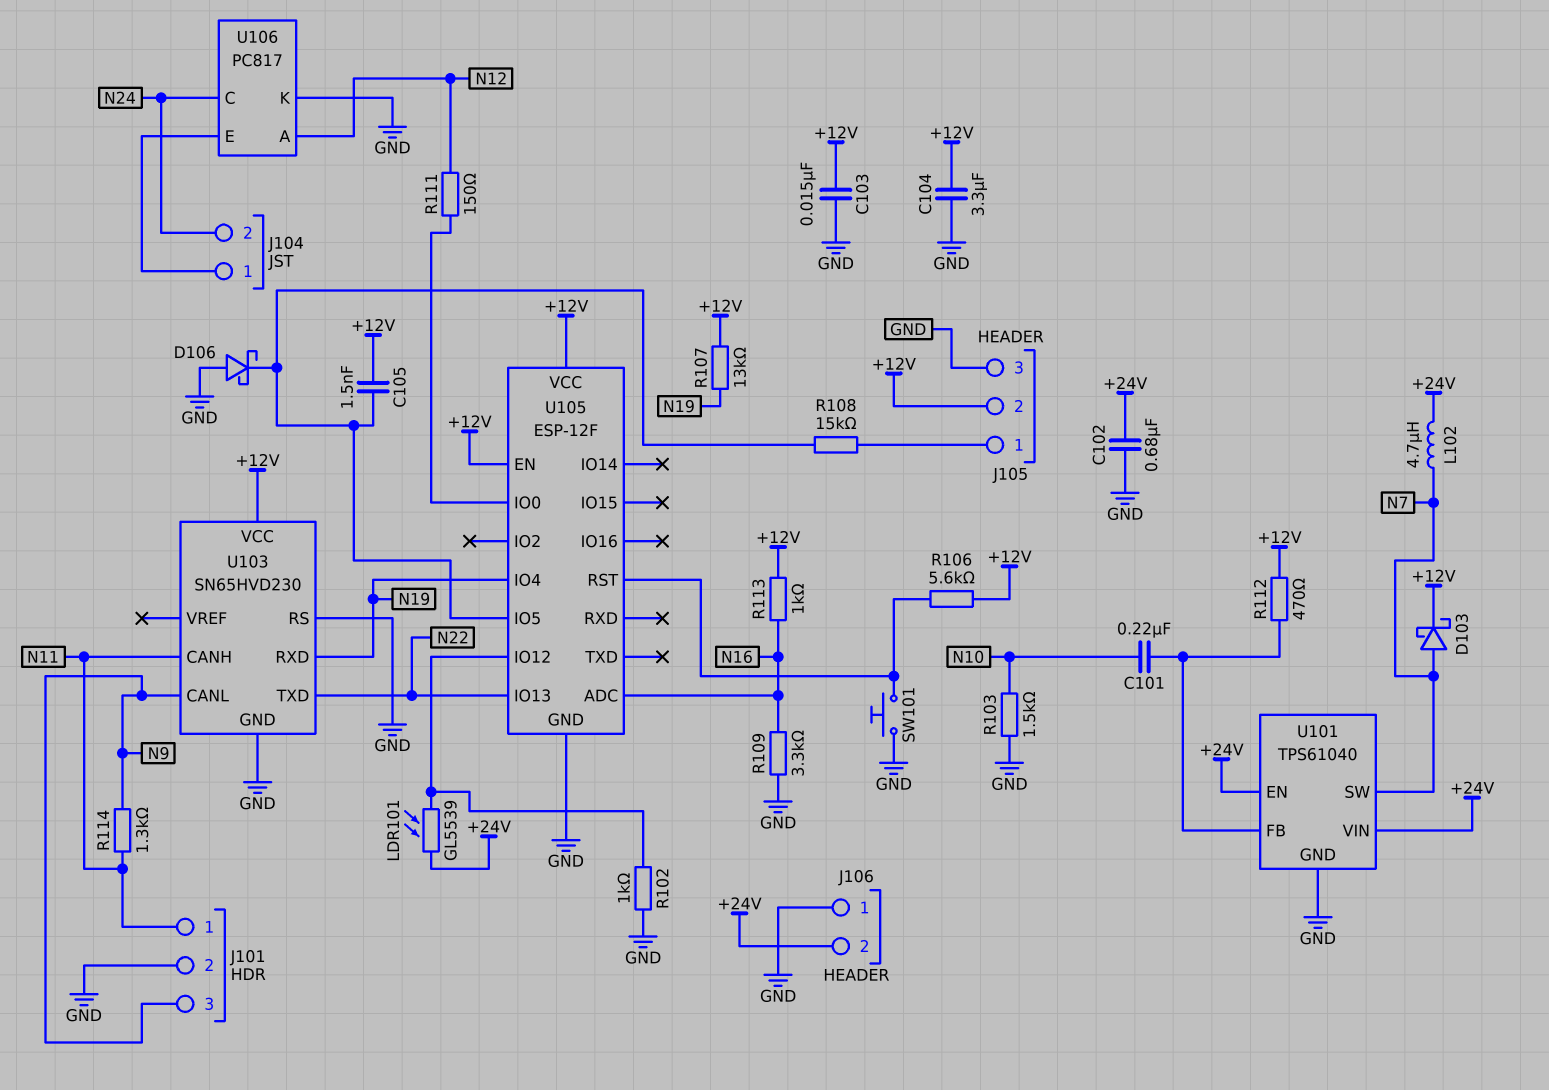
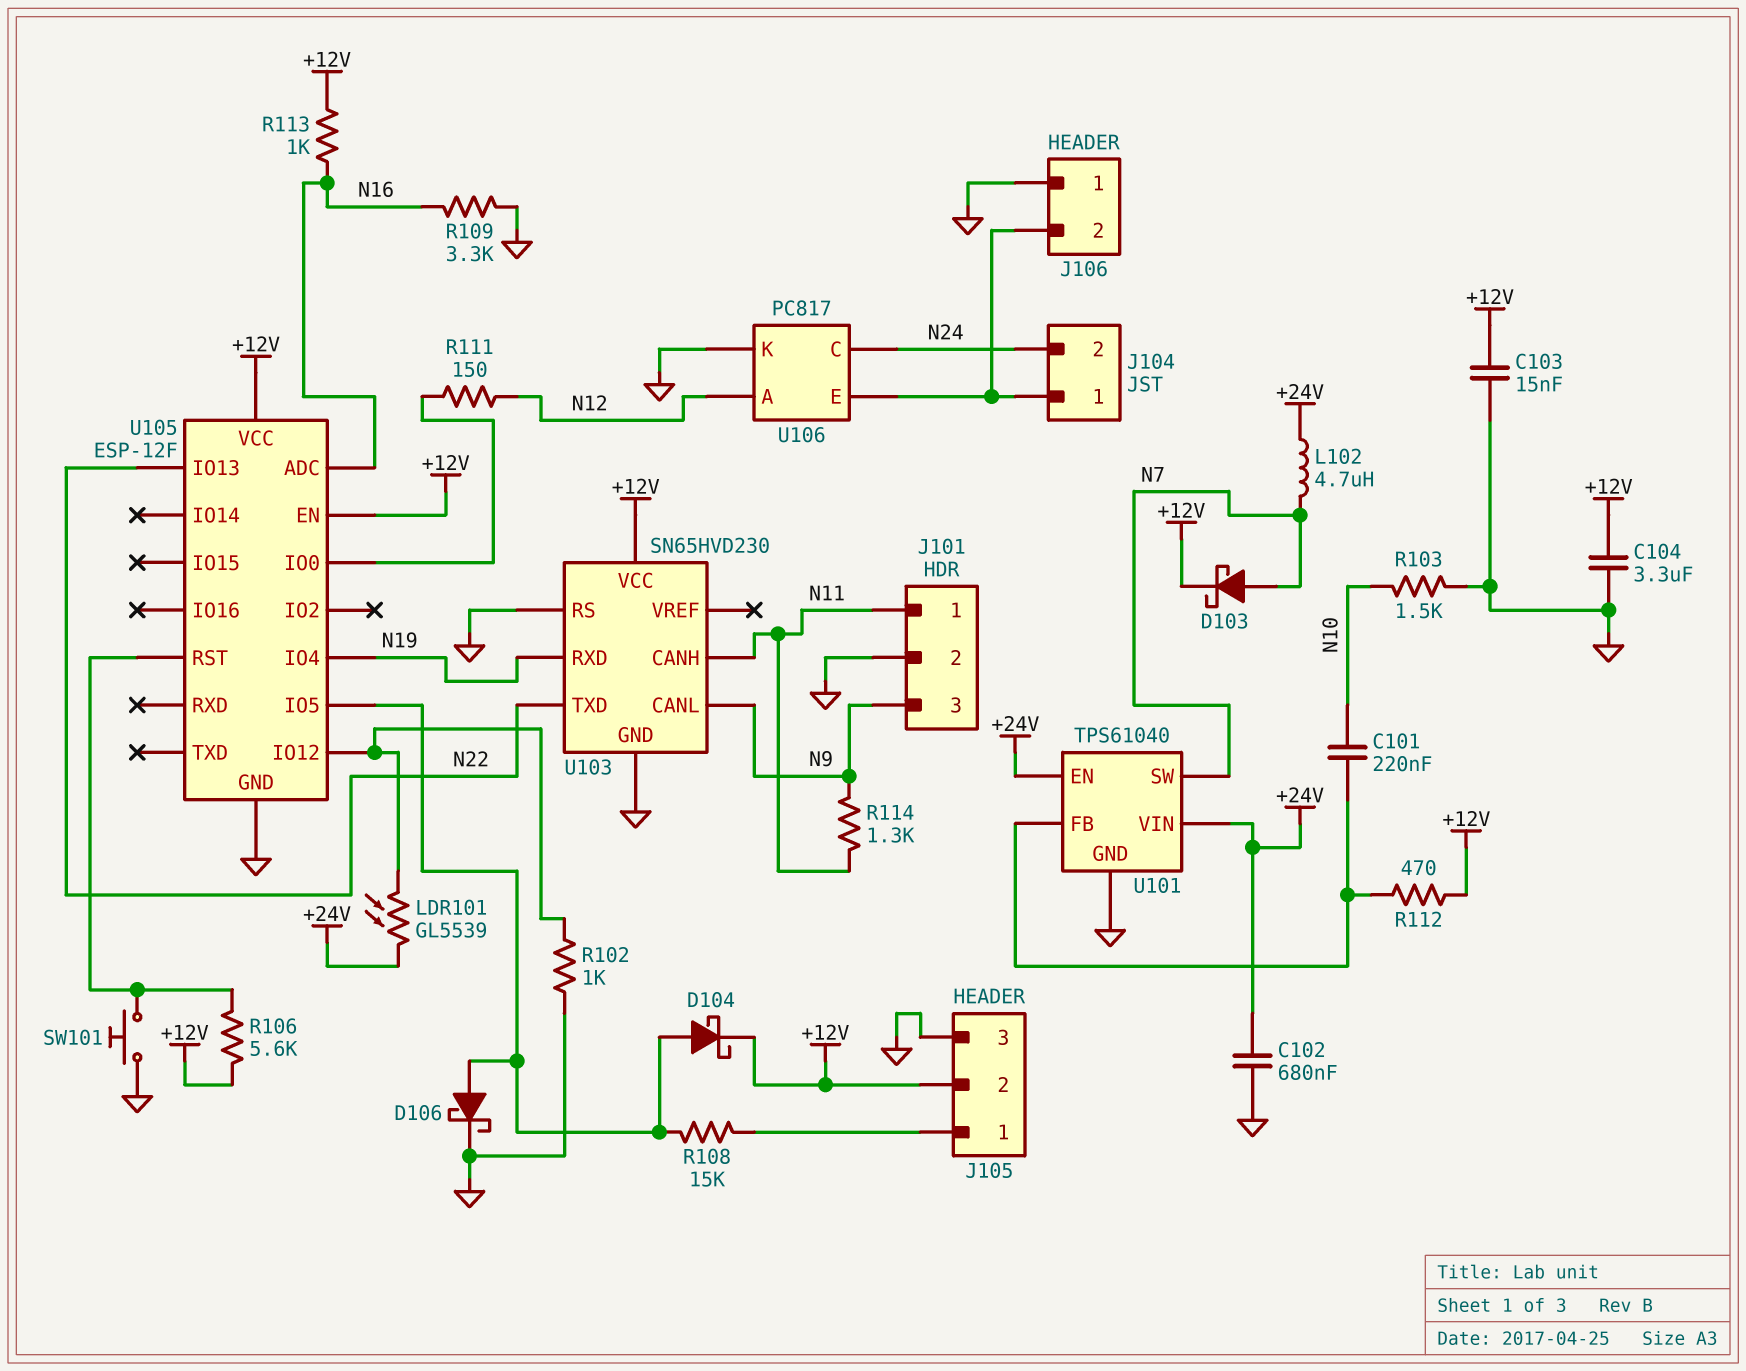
C105: 1.5nF (+12V, U105/IO5) -> none
D104: none -> schottky (A U105/IO5, K +12V)
D106: schottky (A GND, K U105/IO5) -> schottky (A U105/IO5, K GND)
J106 pin 2: +24V -> J104/1
R107: 13k (+12V, N19) -> none

